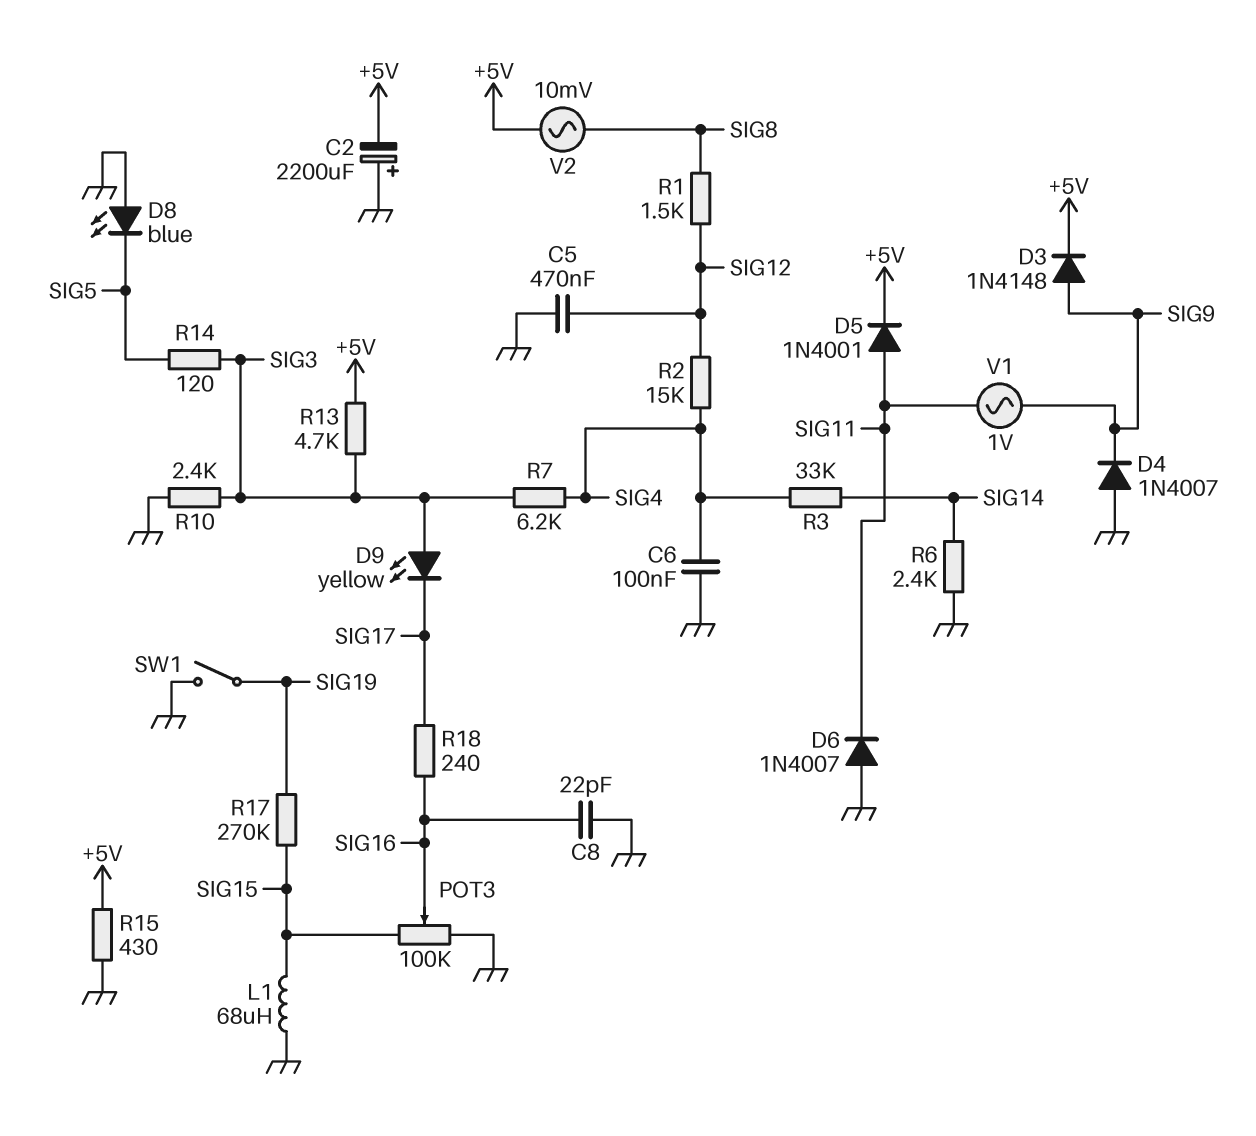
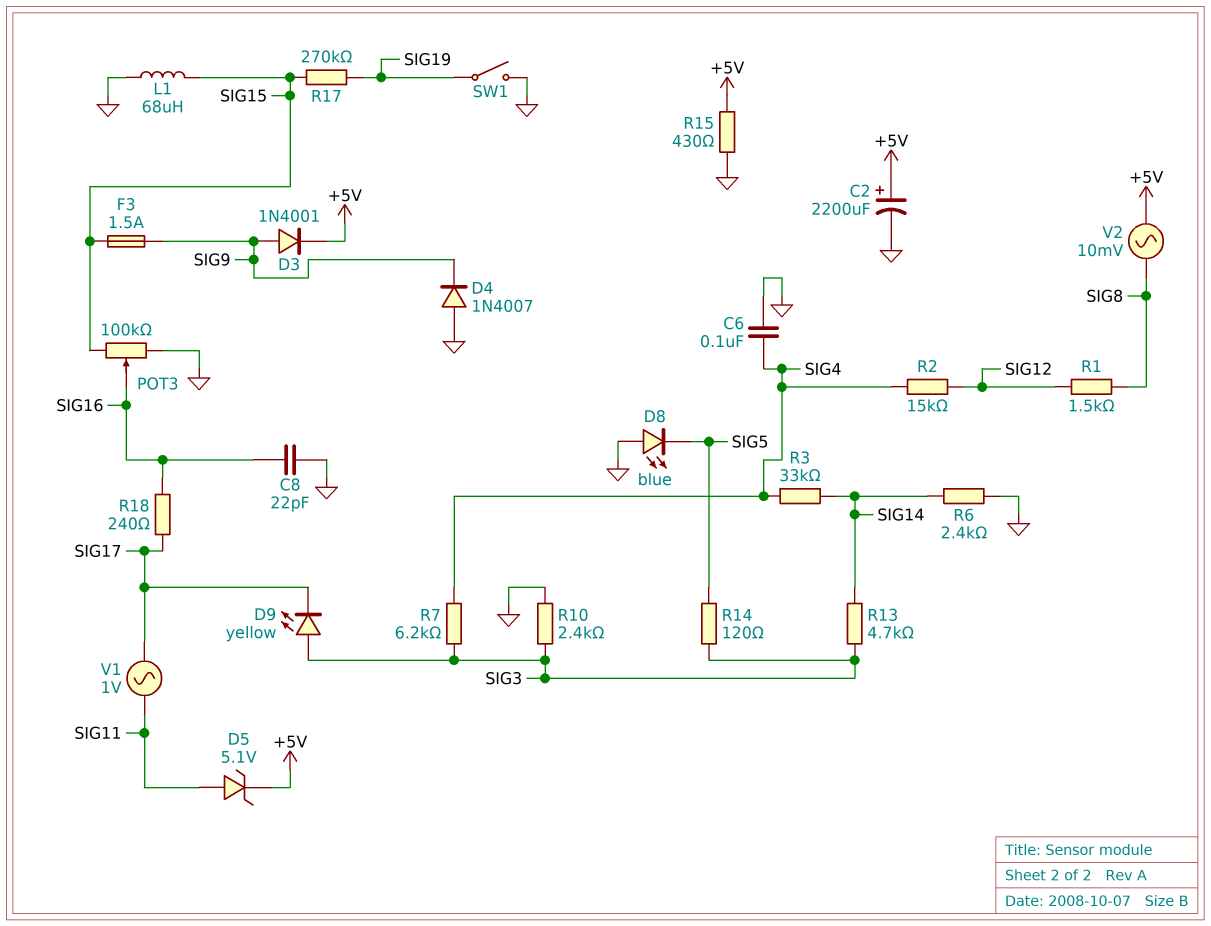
C2: 2200uF (plus GND, minus +5V) -> 2200uF (plus +5V, minus GND)
C5: 470nF (GND, SIG12) -> none
D3: diode 1N4148 (A SIG9, K +5V) -> diode 1N4001 (A SIG9, K +5V)
D5: diode 1N4001 (A SIG11, K +5V) -> zener 5.1V (A SIG11, K +5V)
D6: diode 1N4007 (A GND, K SIG11) -> none
F3: none -> 1.5A (SIG9, SIG15)
R13: 4.7k (+5V, SIG3) -> 4.7k (SIG3, SIG14)
V1: AC 1V (SIG9, SIG11) -> AC 1V (SIG11, SIG17)

